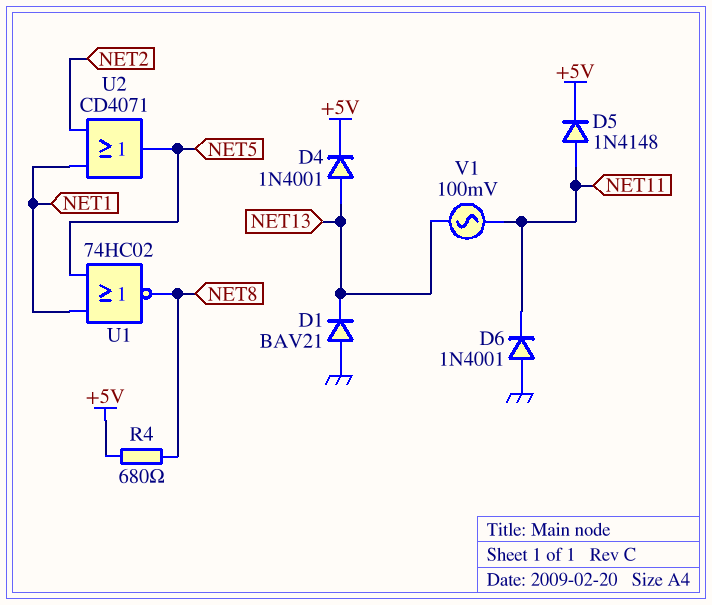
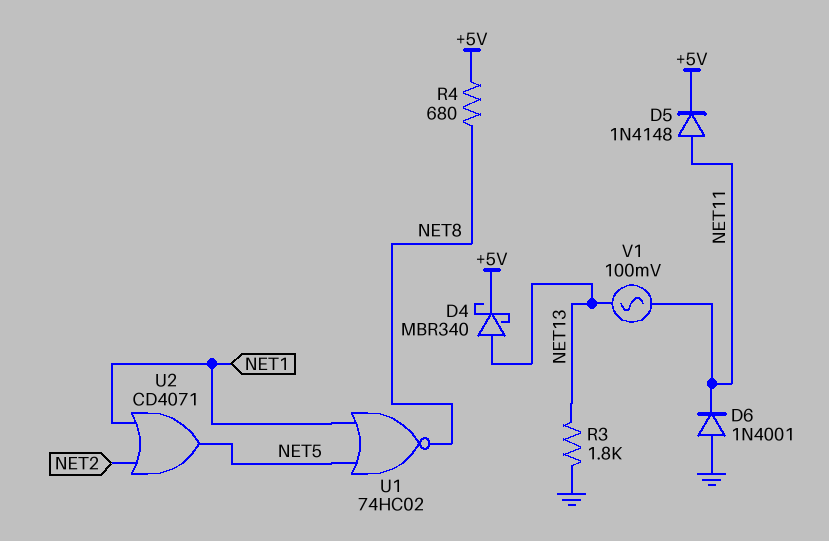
D1: diode BAV21 (A GND, K NET13) -> none
D4: diode 1N4001 (A NET13, K +5V) -> schottky MBR340 (A NET13, K +5V)
R3: none -> 1.8k (GND, NET13)

